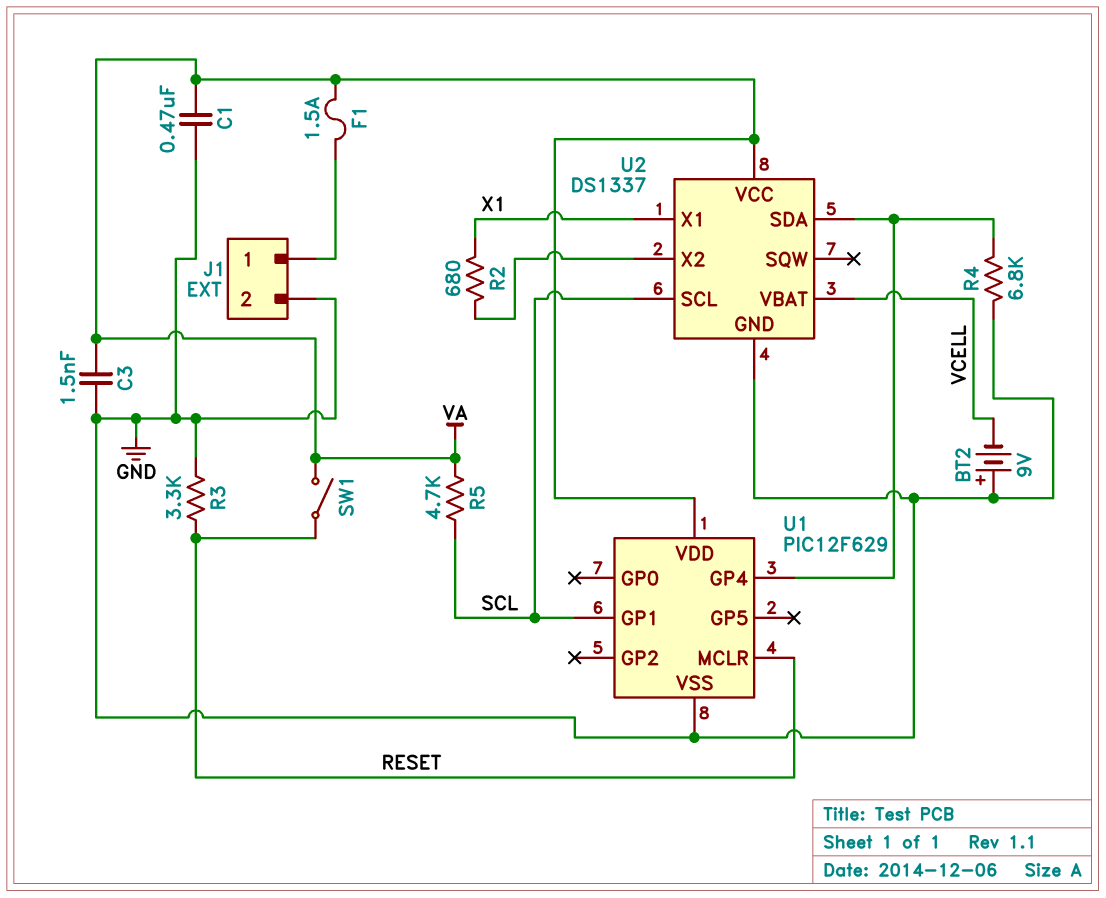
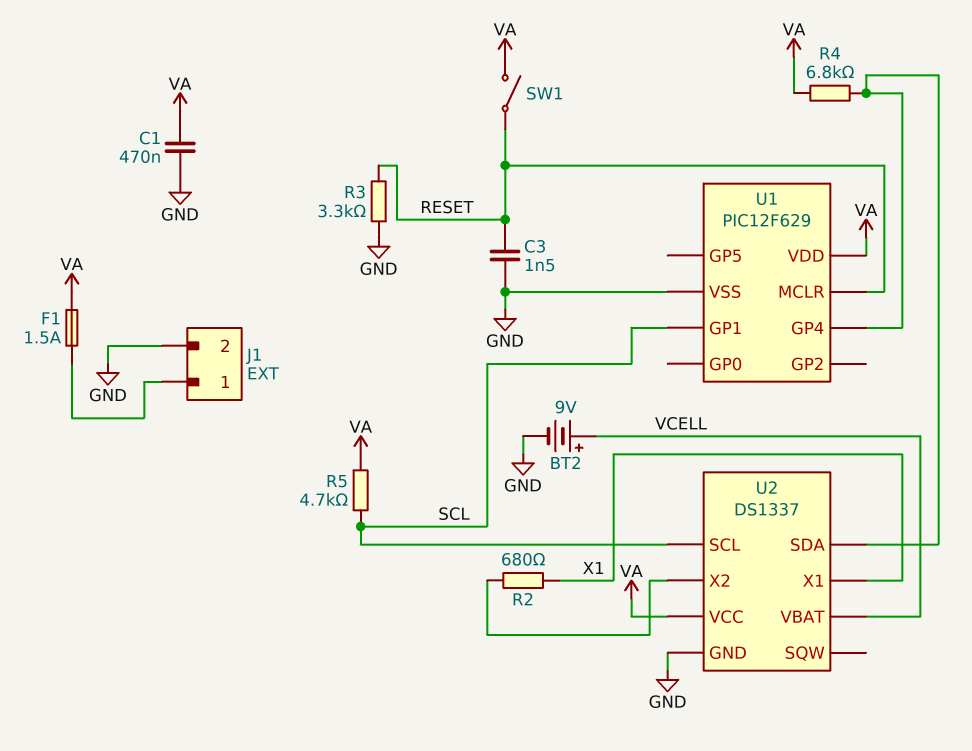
BT2: 9V (plus GND, minus VCELL) -> 9V (plus VCELL, minus GND)
C3: 1.5nF (GND, VA) -> 1.5nF (GND, RESET)
R4: 6.8k (GND, U1/GP4) -> 6.8k (U1/GP4, VA)

